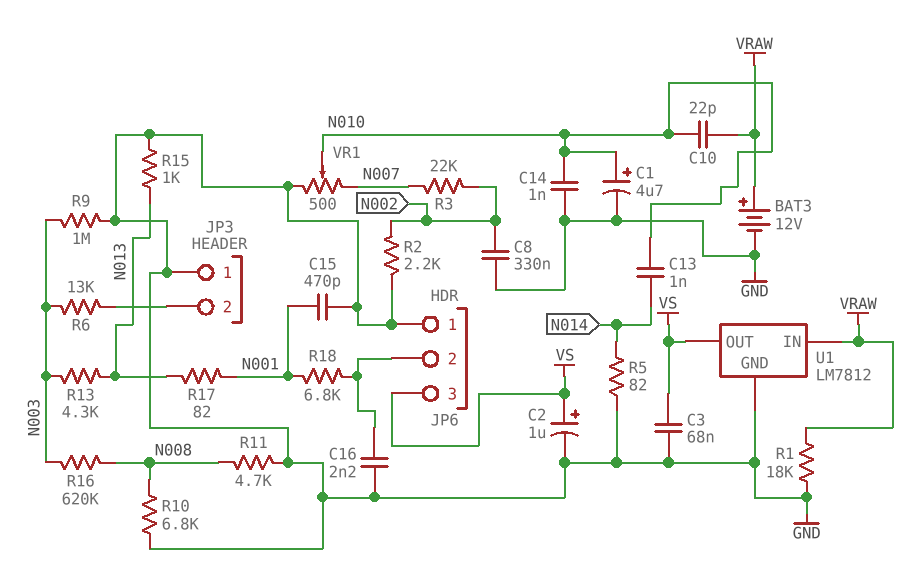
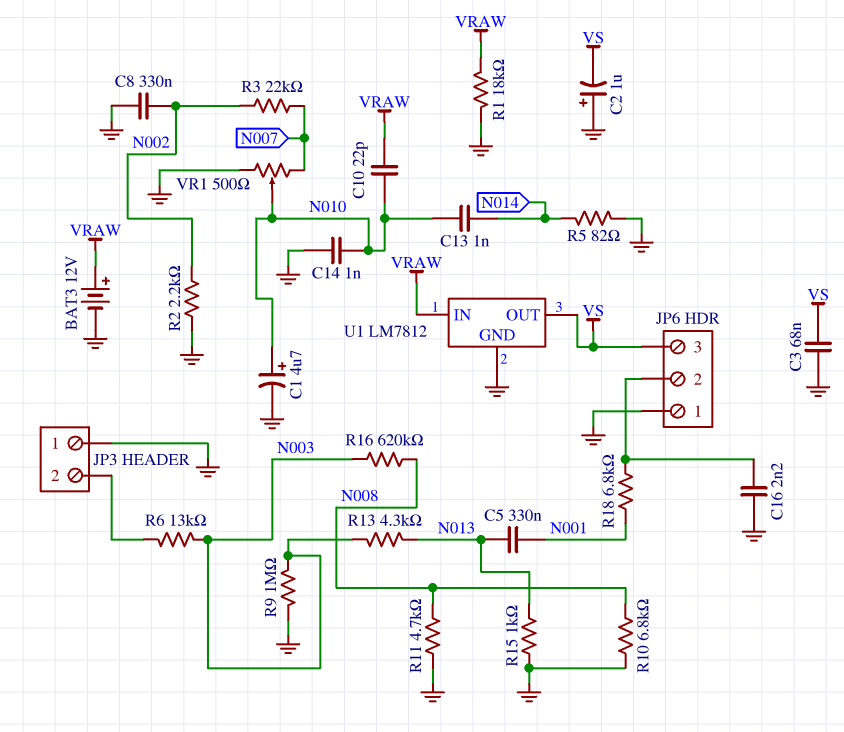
C2: 1uF (plus VS, minus GND) -> 1uF (plus GND, minus VS)
C5: none -> 330nF (N001, N013)
C15: 470pF (GND, N001) -> none
R17: 82 (N001, N013) -> none

